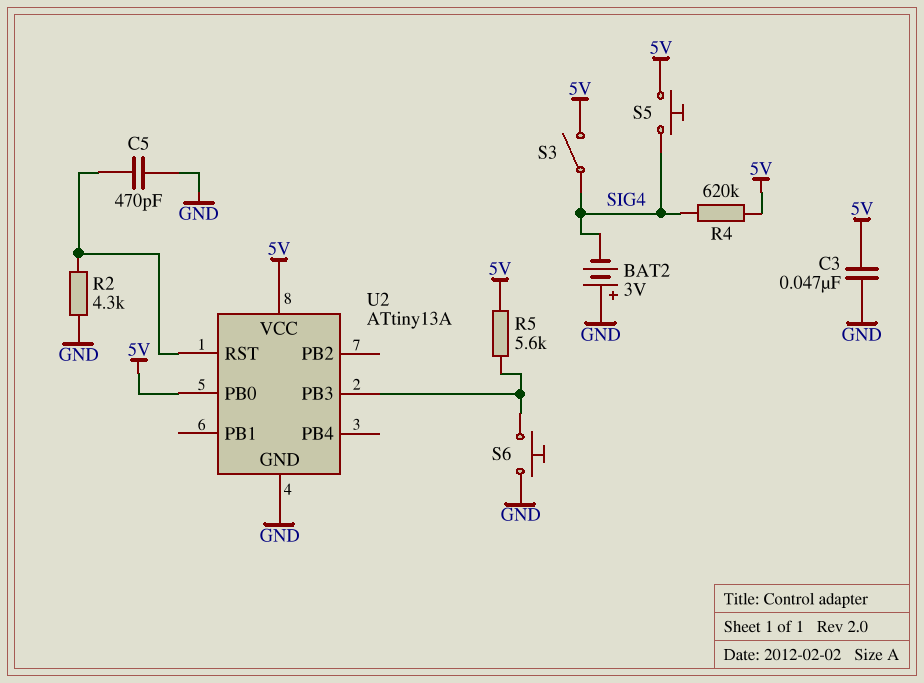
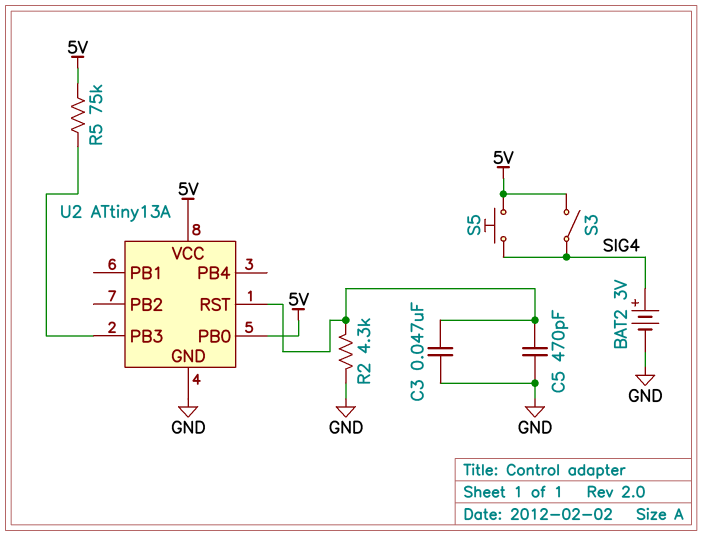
BAT2: 3V (plus GND, minus SIG4) -> 3V (plus SIG4, minus GND)
C3: 47nF (5V, GND) -> 47nF (GND, U2/RST)
R4: 620k (5V, SIG4) -> none
R5: 5.6k (5V, U2/PB3) -> 75k (5V, U2/PB3)
S6: button (GND, U2/PB3) -> none

